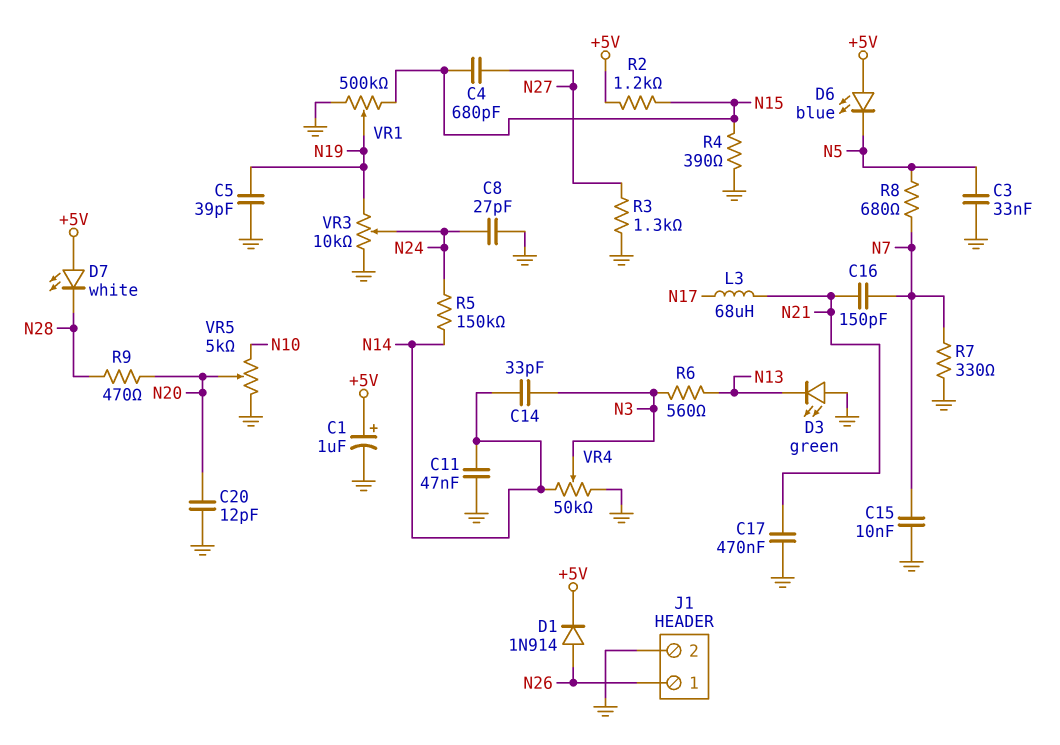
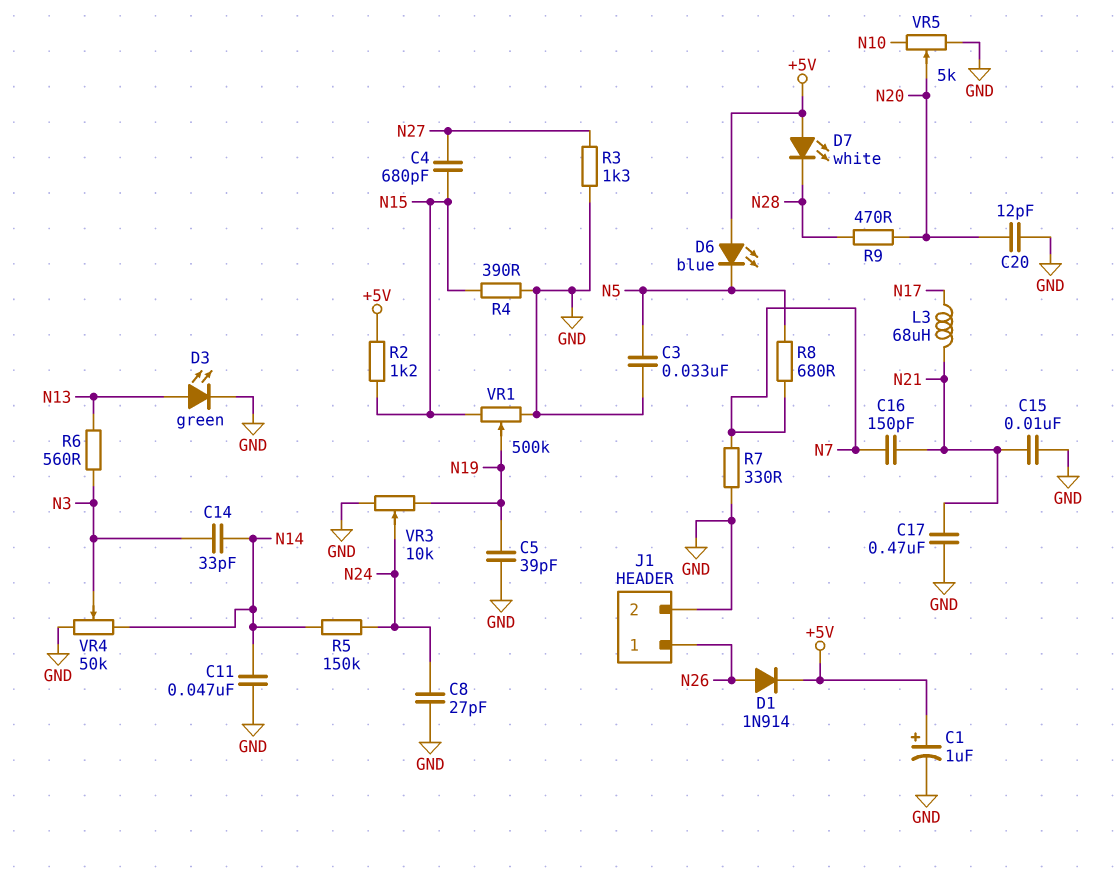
C15: 10nF (GND, N7) -> 10nF (GND, N21)
D3: LED green (A GND, K N13) -> LED green (A N13, K GND)

